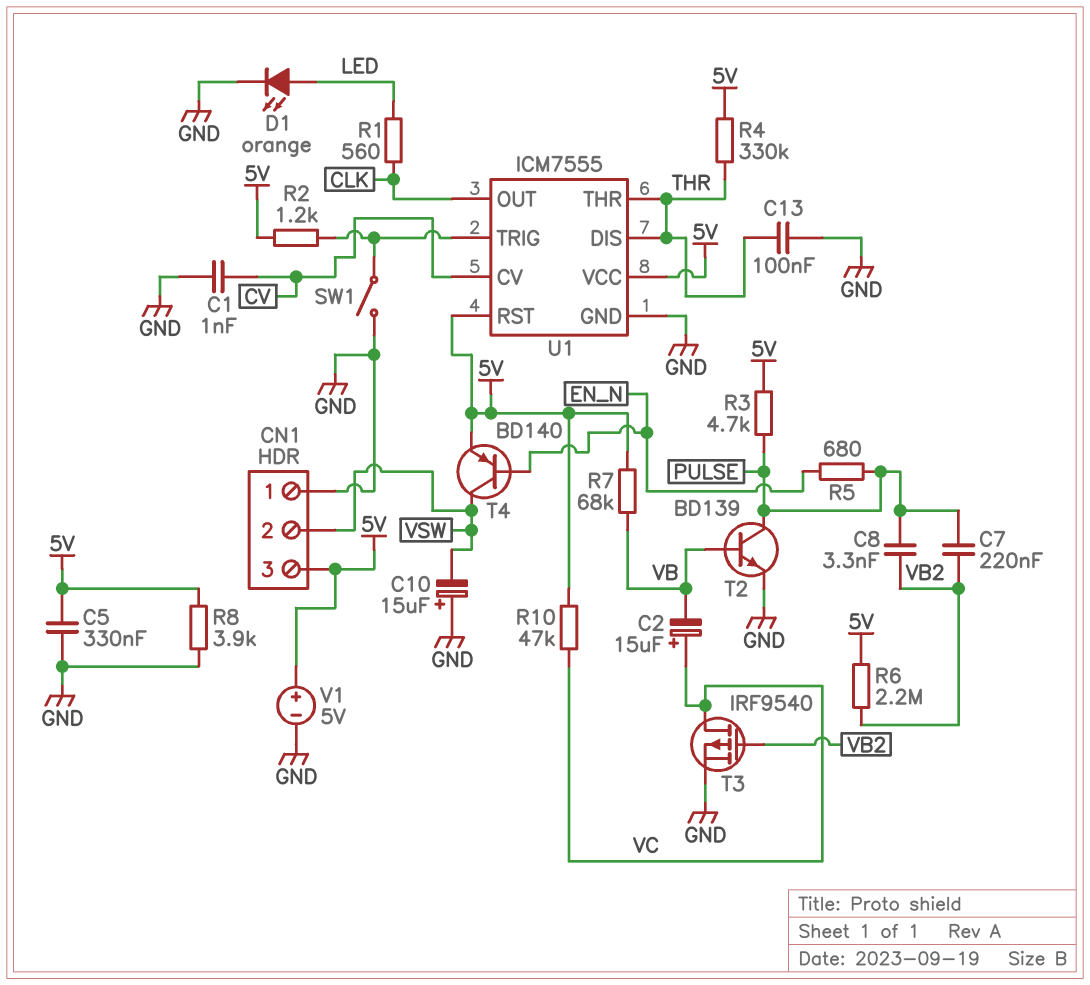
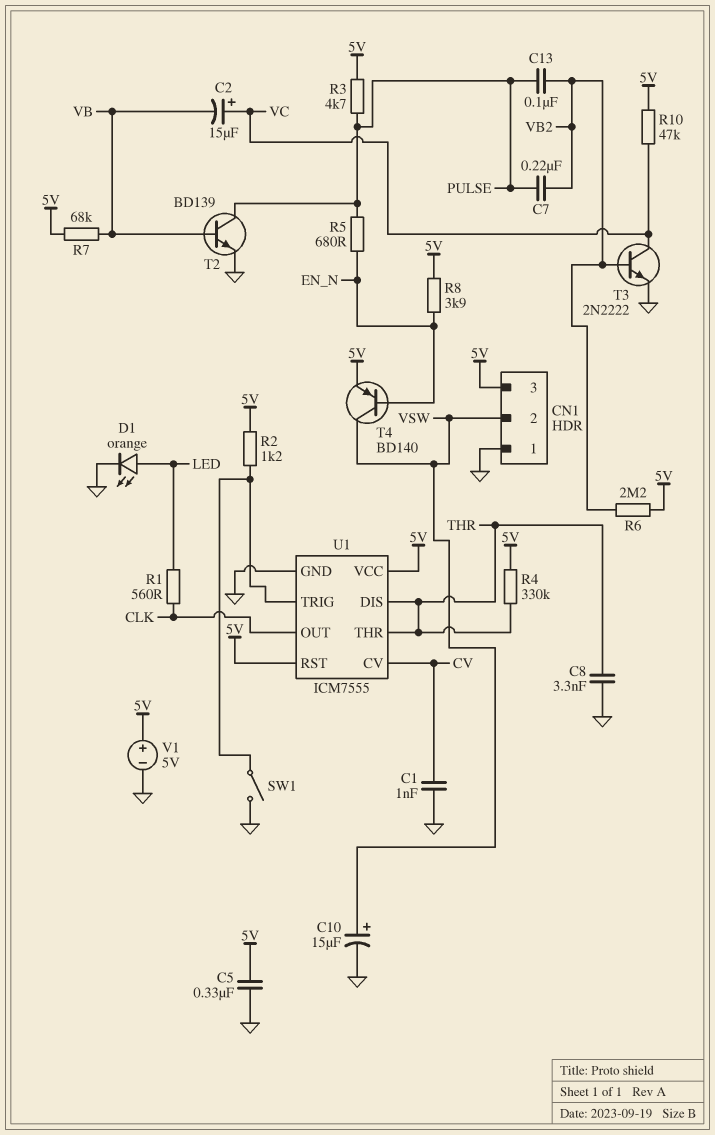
C8: 3.3nF (PULSE, VB2) -> 3.3nF (GND, THR)
C10: 15uF (plus GND, minus VSW) -> 15uF (plus VSW, minus GND)
C13: 100nF (GND, THR) -> 100nF (PULSE, VB2)
R8: 3.9k (5V, GND) -> 3.9k (5V, EN_N)
T3: PMOS IRF9540 (G VB2, D VC, S GND) -> NPN 2N2222 (B VB2, C VC, E GND)

